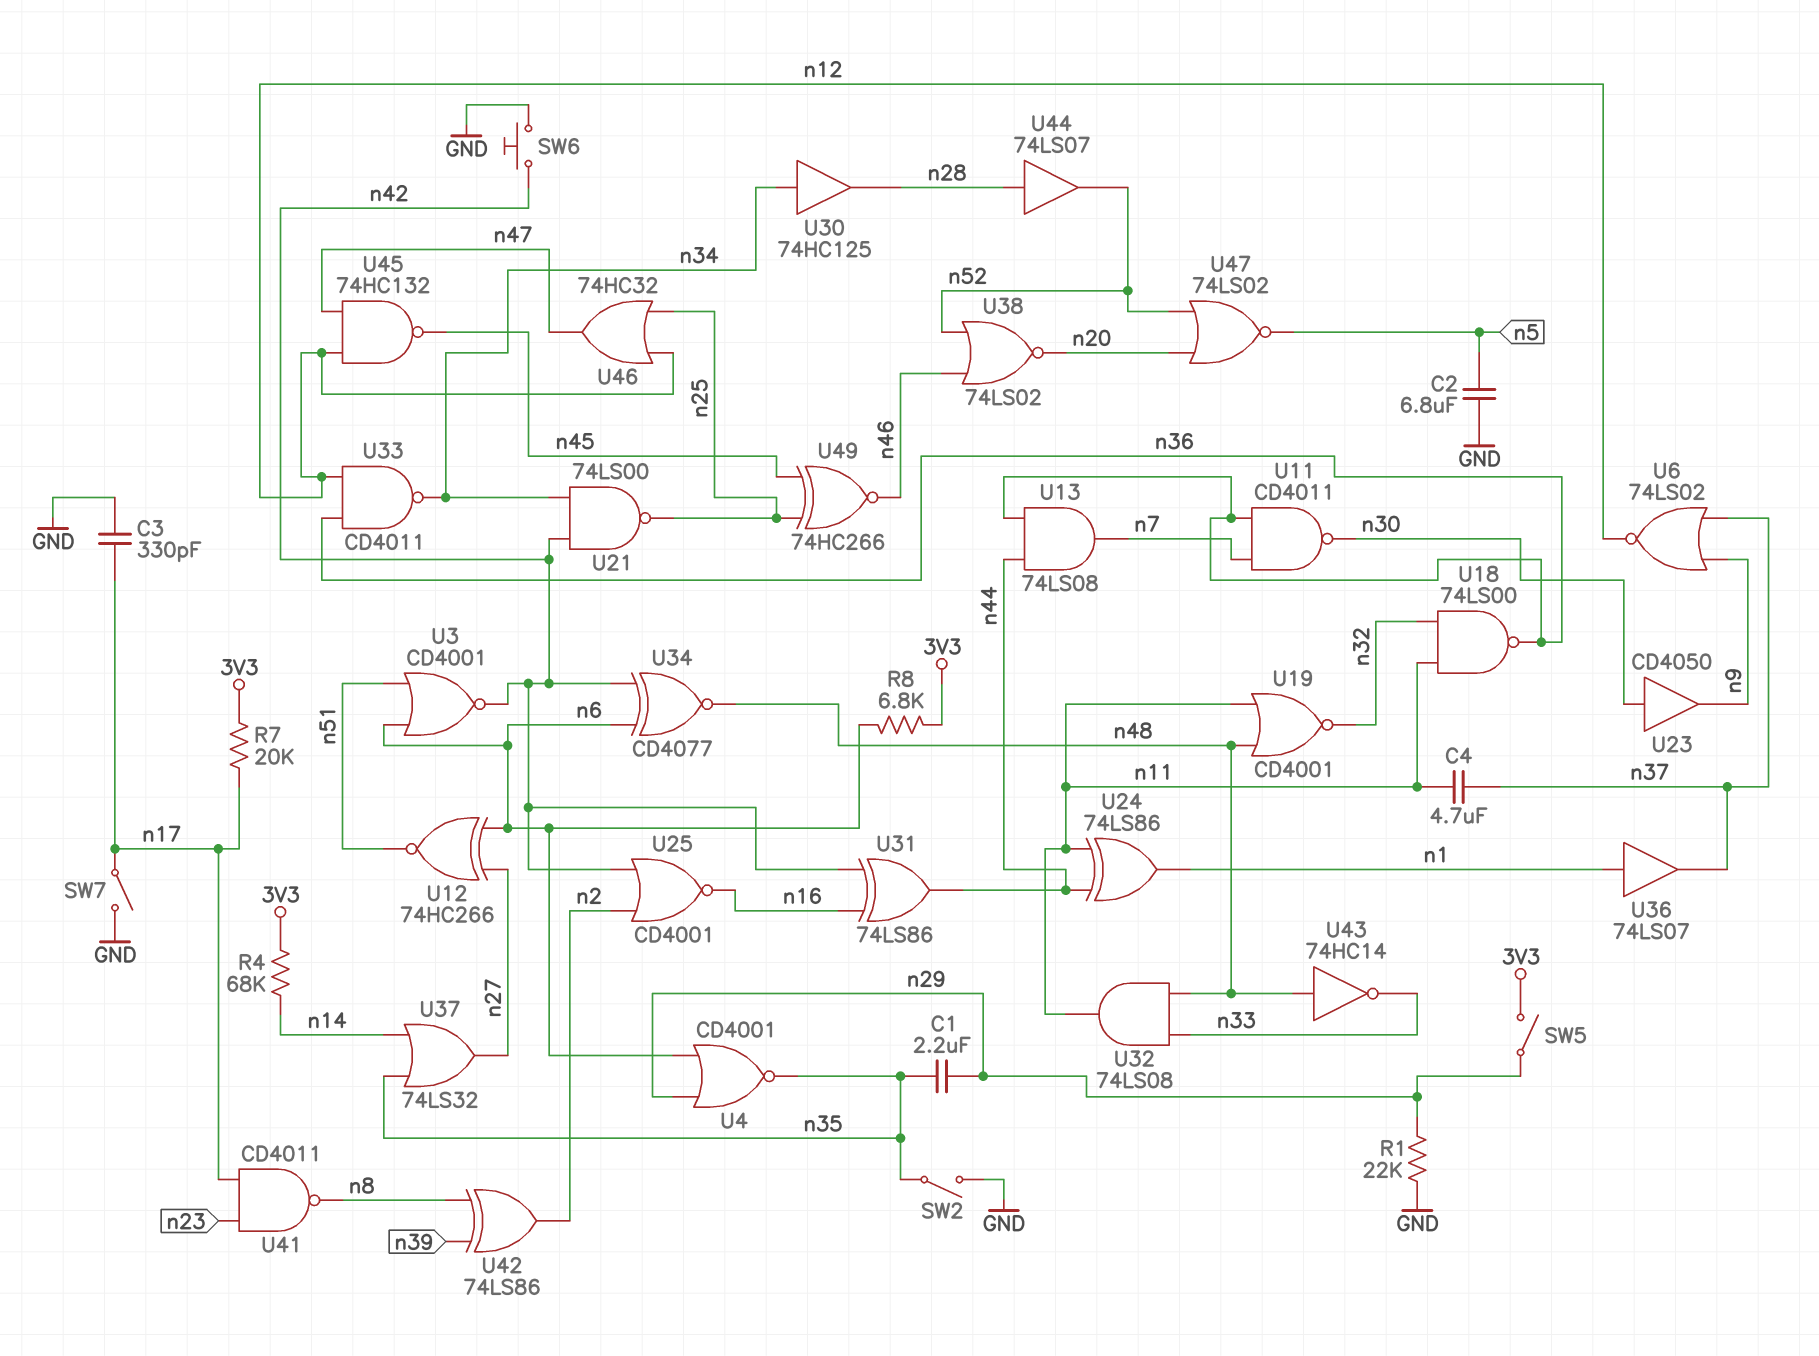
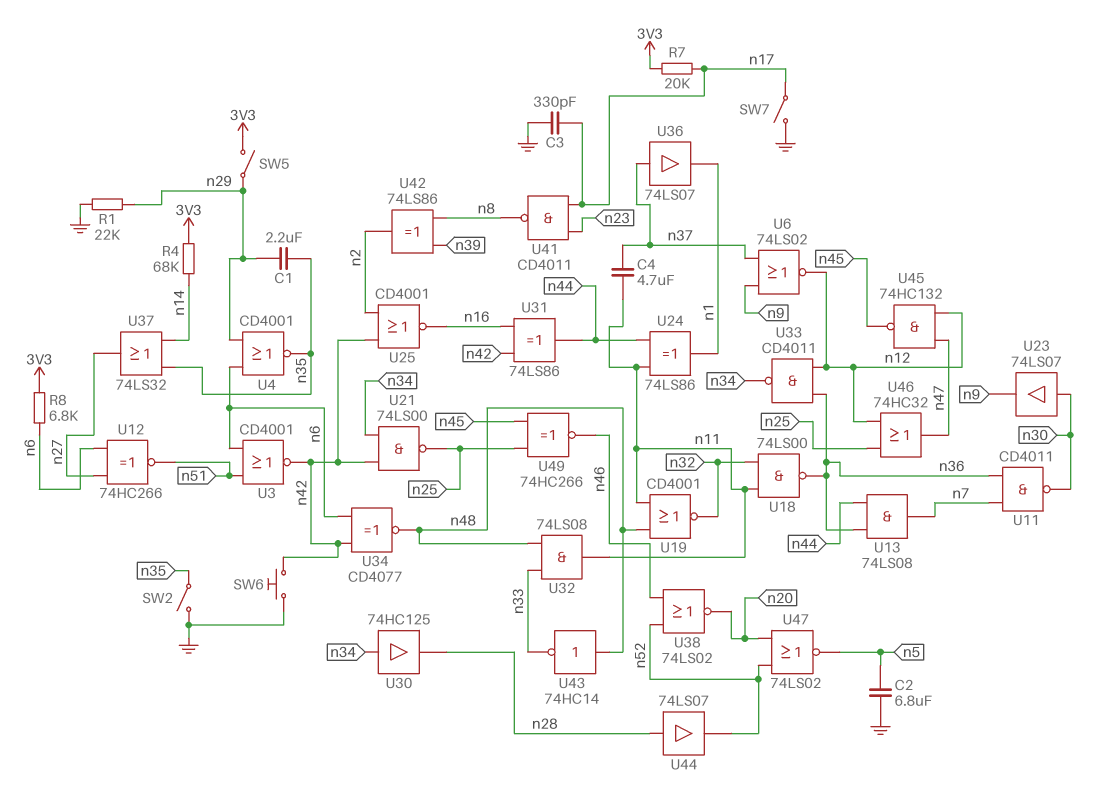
U23: buffer CD4050 (in n30, out n9) -> buffer 74LS07 (in n30, out n9)
U36: buffer 74LS07 (in n1, out n37) -> buffer 74LS07 (in n37, out n1)

